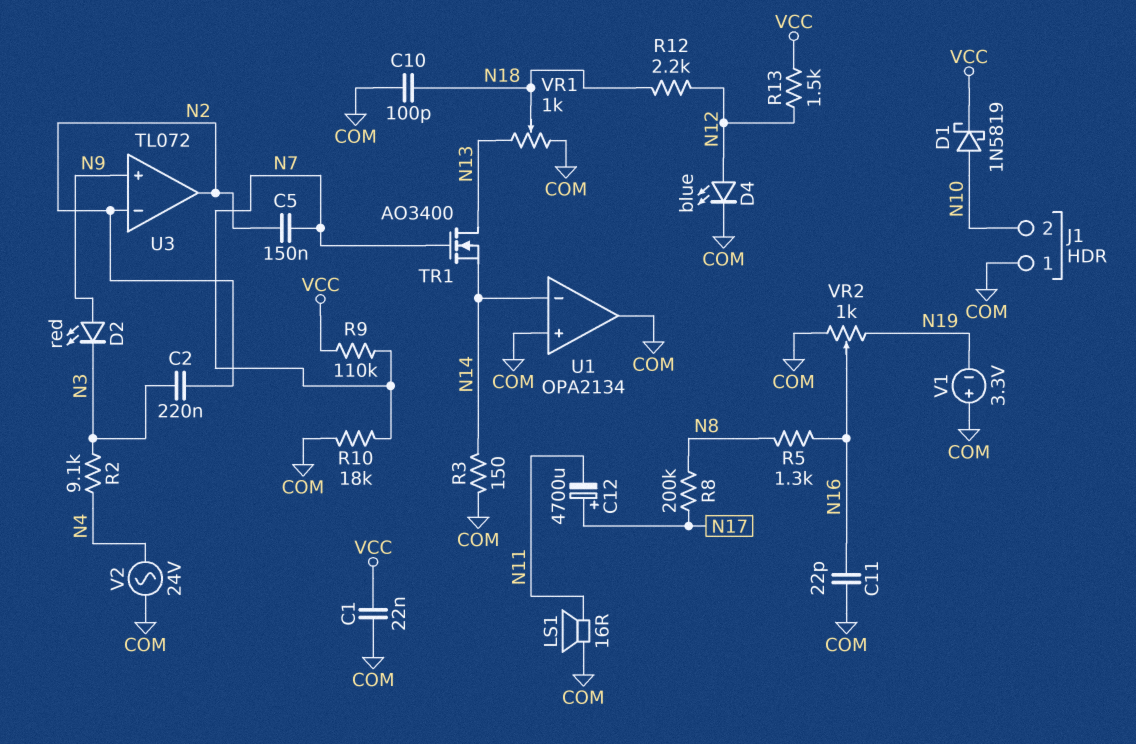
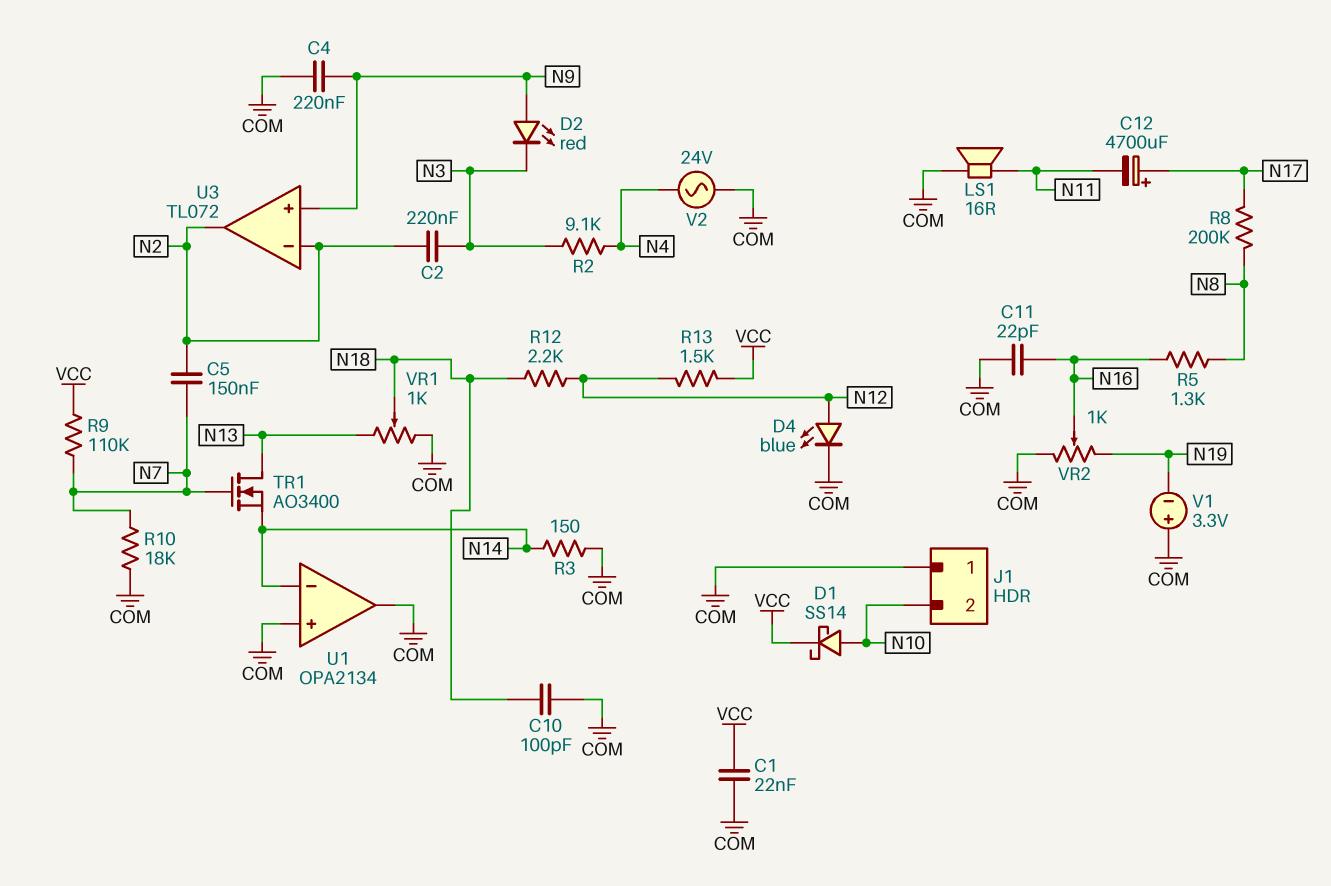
C4: none -> 220nF (COM, N9)
D1: schottky 1N5819 (A N10, K VCC) -> schottky SS14 (A N10, K VCC)

